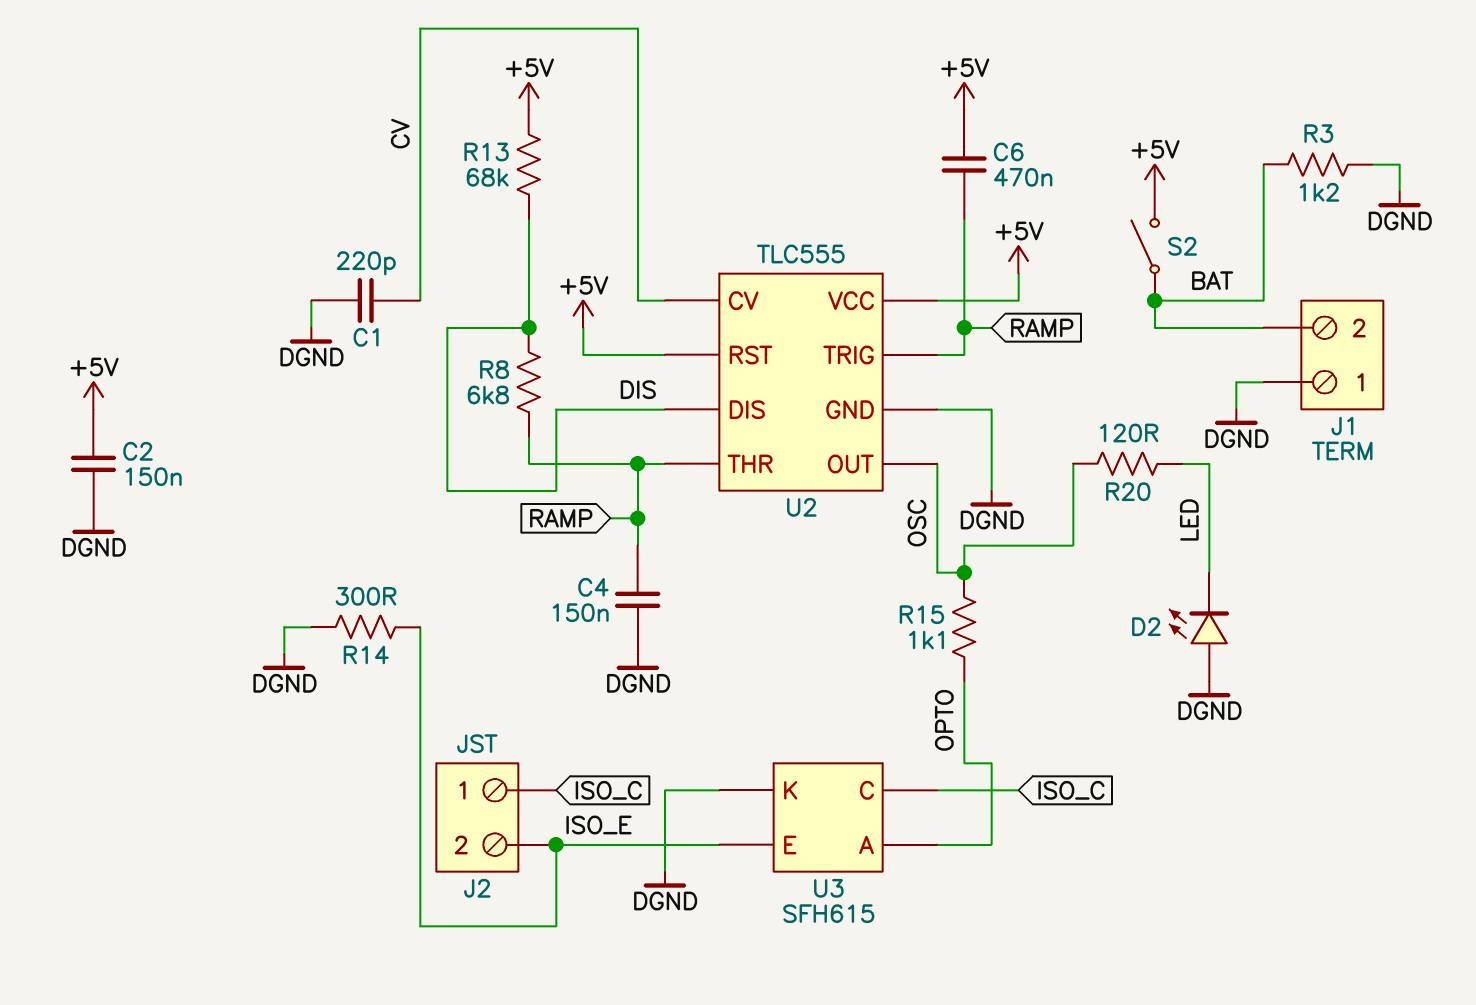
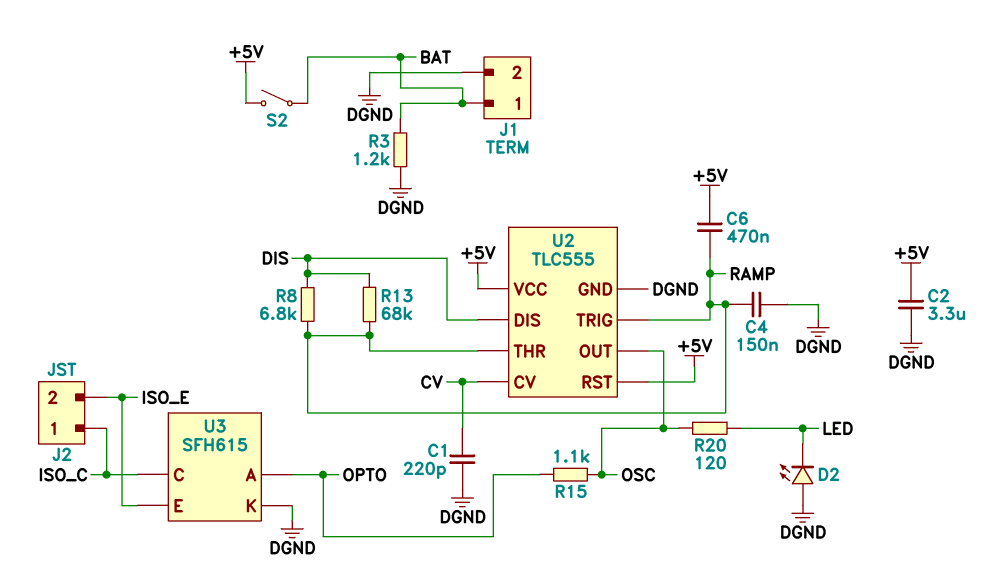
C2: 150nF (+5V, DGND) -> 3.3uF (+5V, DGND)
J1 pin 1: DGND -> BAT
J1 pin 2: BAT -> DGND
R13: 68k (+5V, DIS) -> 68k (DIS, RAMP)
R14: 300 (DGND, ISO_E) -> none

